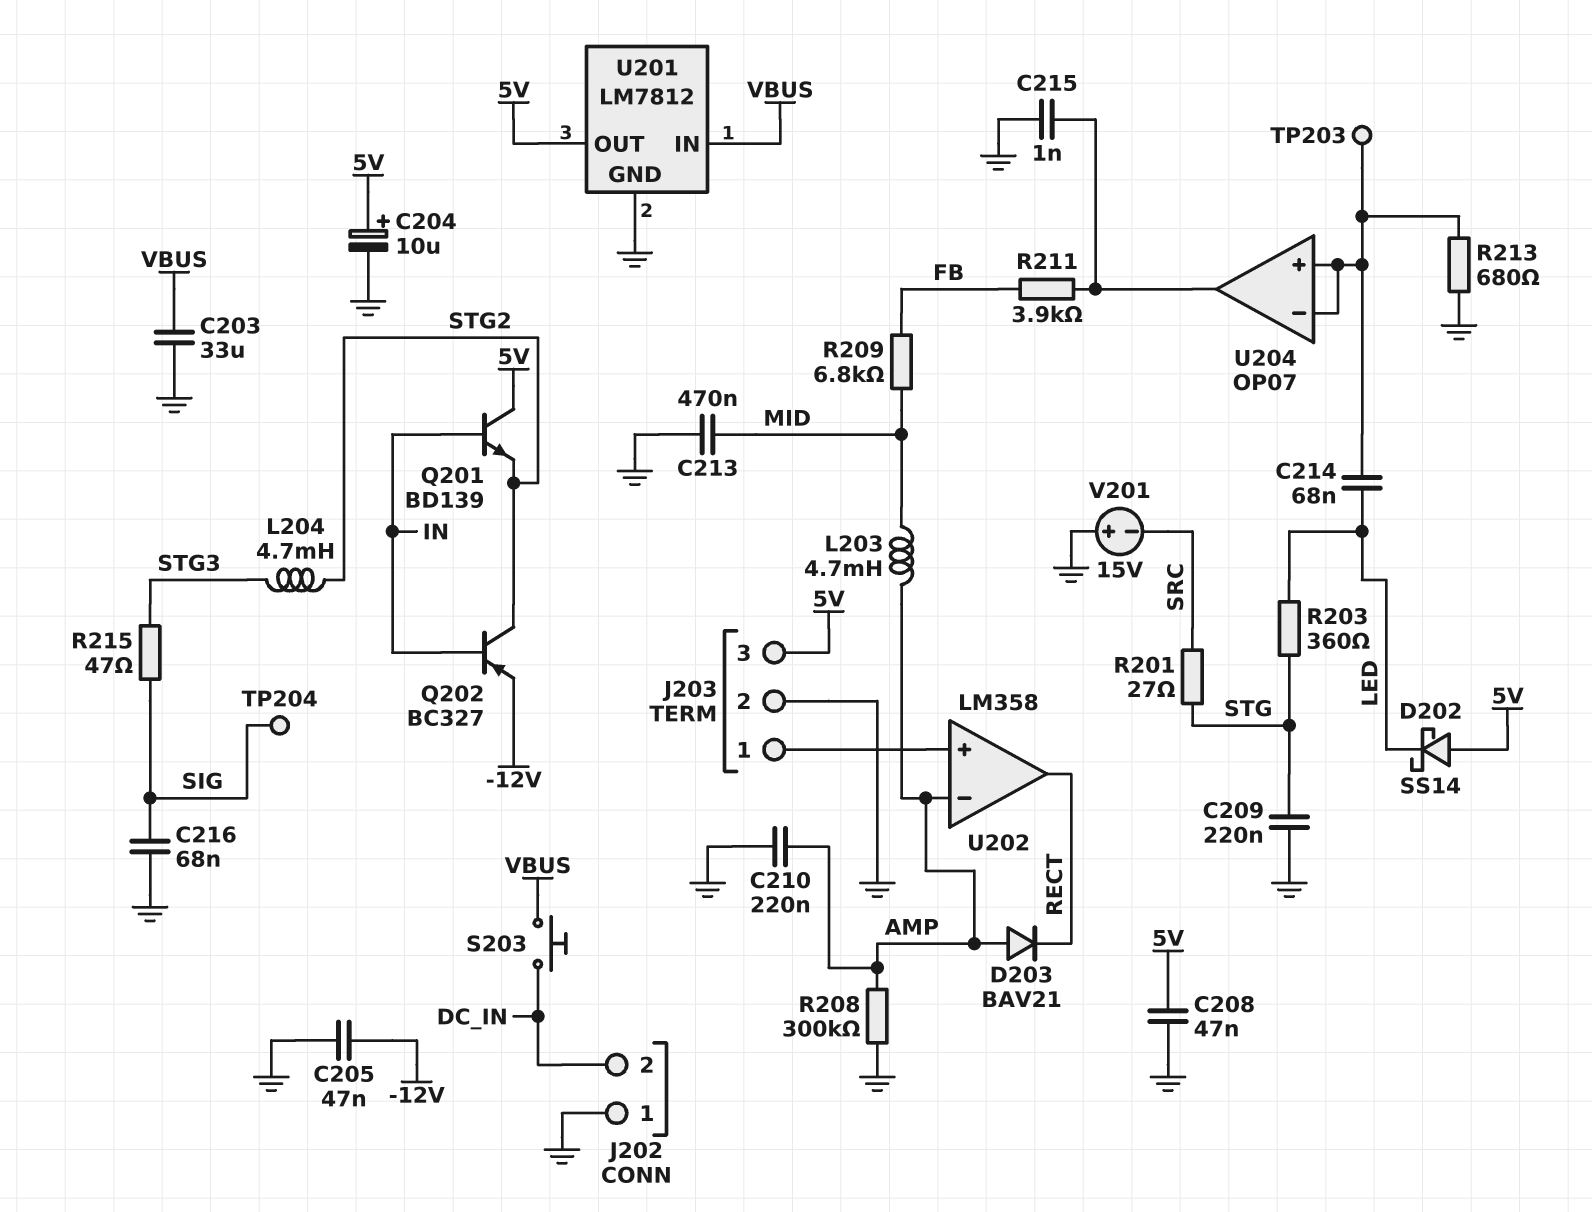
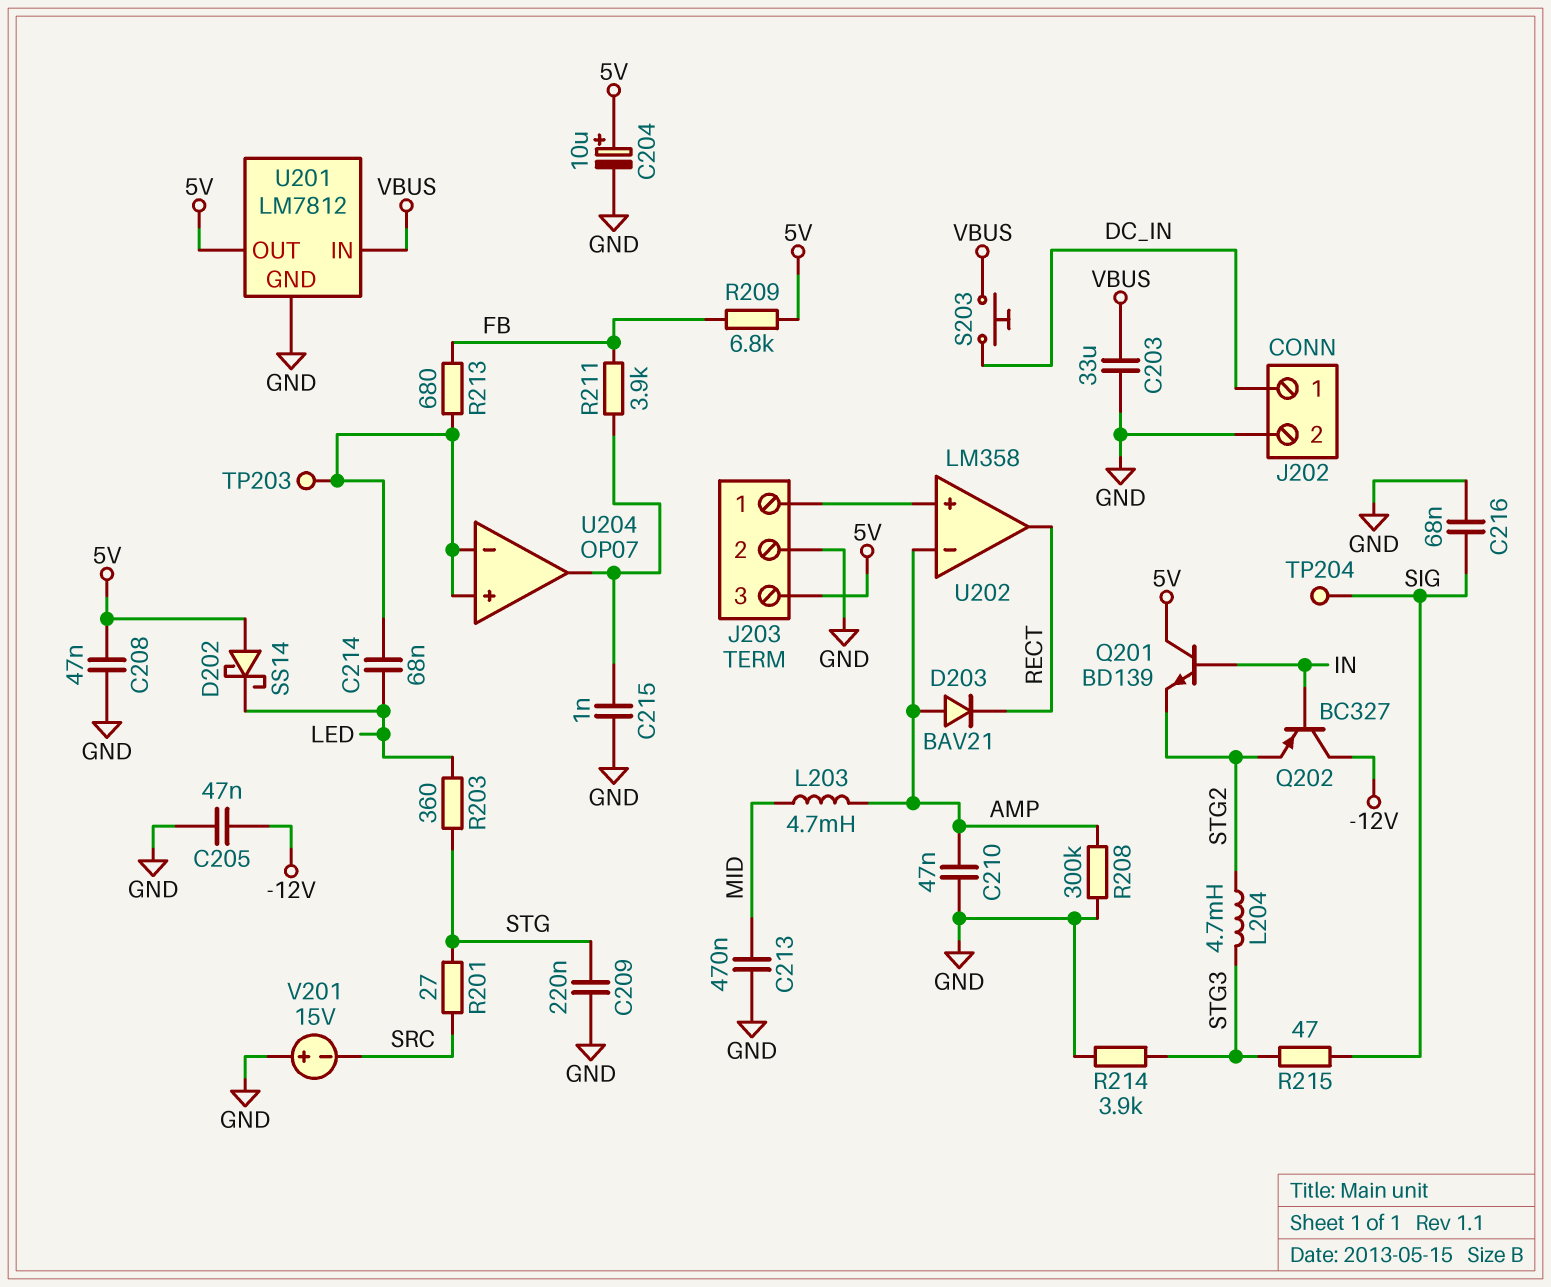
C210: 220nF (AMP, GND) -> 47nF (AMP, GND)
J202 pin 1: GND -> DC_IN
J202 pin 2: DC_IN -> GND
Q202: PNP BC327 (B IN, C STG2, E -12V) -> PNP BC327 (B IN, C -12V, E STG2)
R209: 6.8k (FB, MID) -> 6.8k (5V, FB)
R213: 680 (GND, U204/in+) -> 680 (FB, U204/in+)
R214: none -> 3.9k (GND, STG3)

